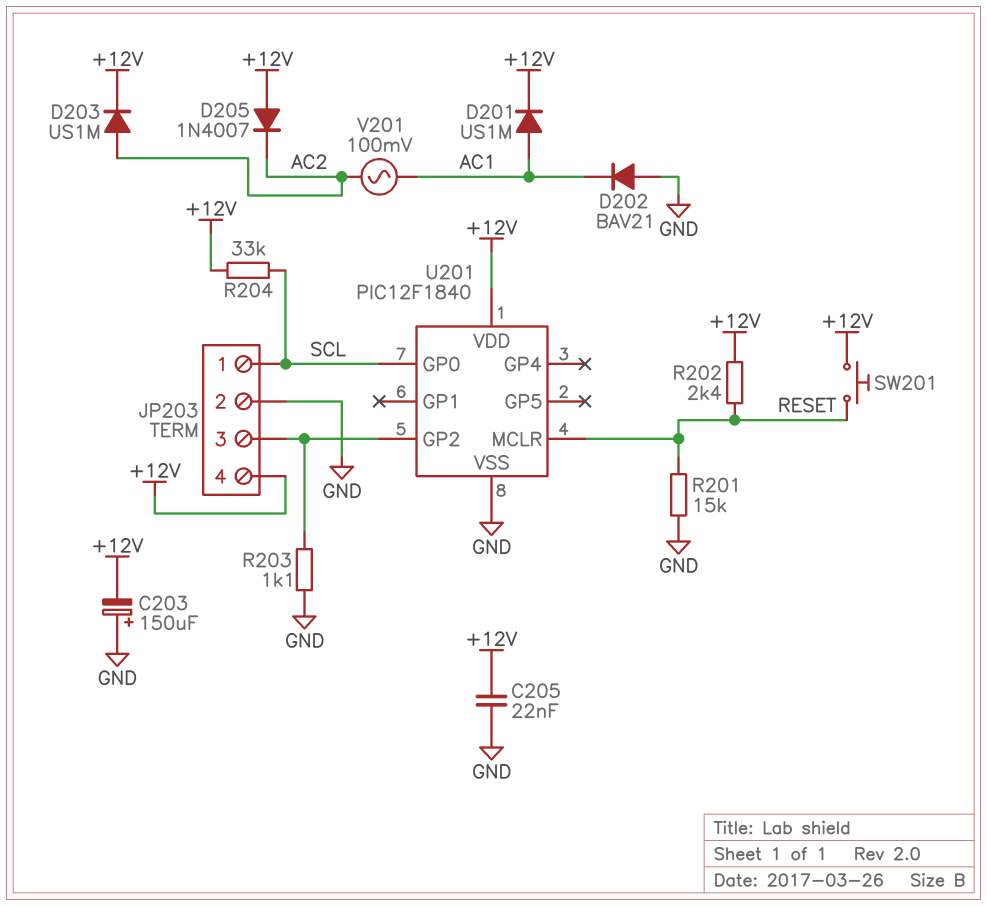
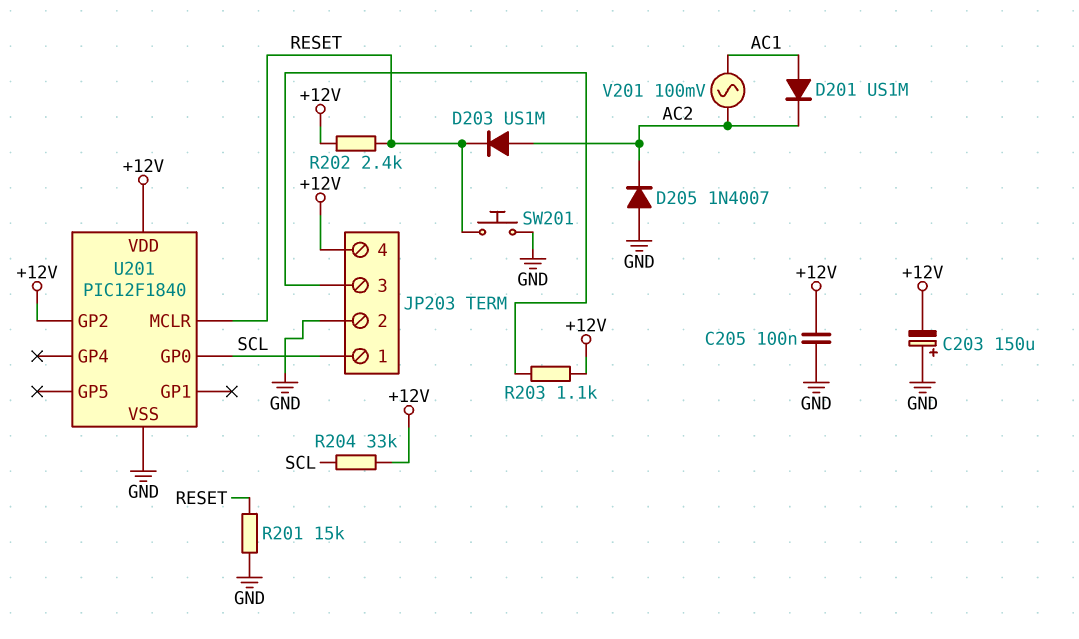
C205: 22nF (+12V, GND) -> 100nF (+12V, GND)
D201: diode US1M (A AC1, K +12V) -> diode US1M (A AC1, K AC2)
D202: diode BAV21 (A GND, K AC1) -> none
D203: diode US1M (A AC2, K +12V) -> diode US1M (A AC2, K RESET)
D205: diode 1N4007 (A +12V, K AC2) -> diode 1N4007 (A GND, K AC2)
R203: 1.1k (GND, JP203/3) -> 1.1k (+12V, JP203/3)
SW201: button (+12V, RESET) -> button (GND, RESET)
U201 pin GP2: JP203/3 -> +12V

